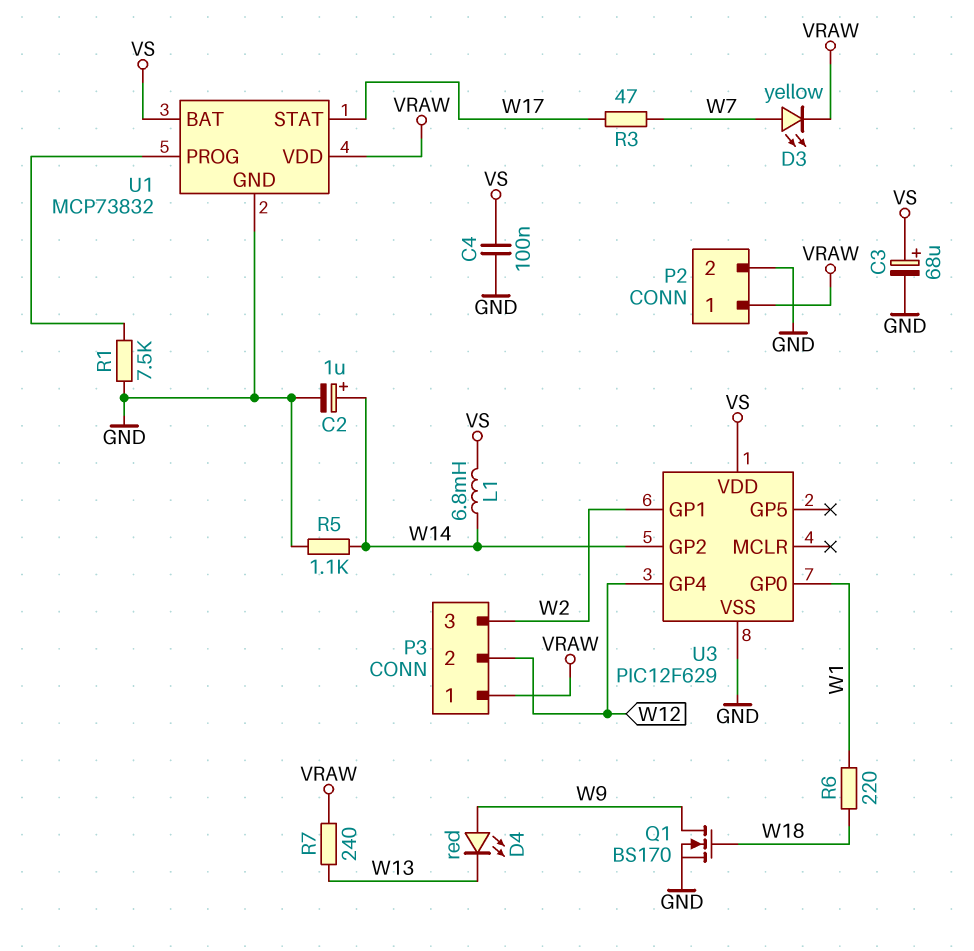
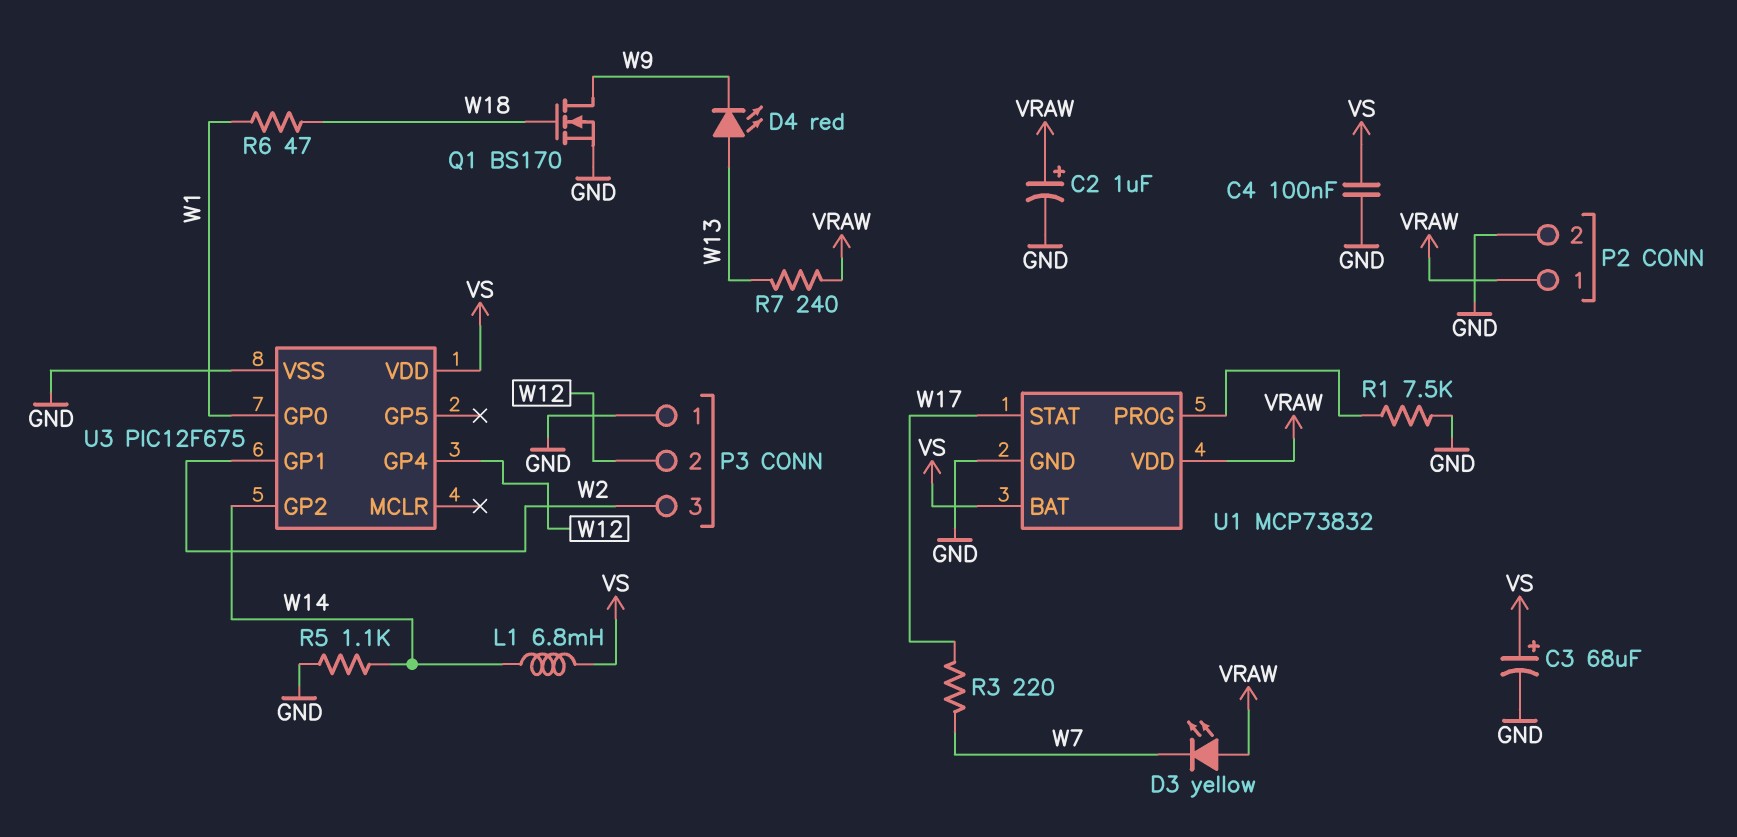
C2: 1uF (plus W14, minus GND) -> 1uF (plus VRAW, minus GND)
D3: LED yellow (A W7, K VRAW) -> LED yellow (A VRAW, K W7)
D4: LED red (A W9, K W13) -> LED red (A W13, K W9)
P3 pin 1: VRAW -> GND
R3: 47 (W7, W17) -> 220 (W7, W17)
R6: 220 (W1, W18) -> 47 (W1, W18)
U3: PIC12F629 -> PIC12F675

